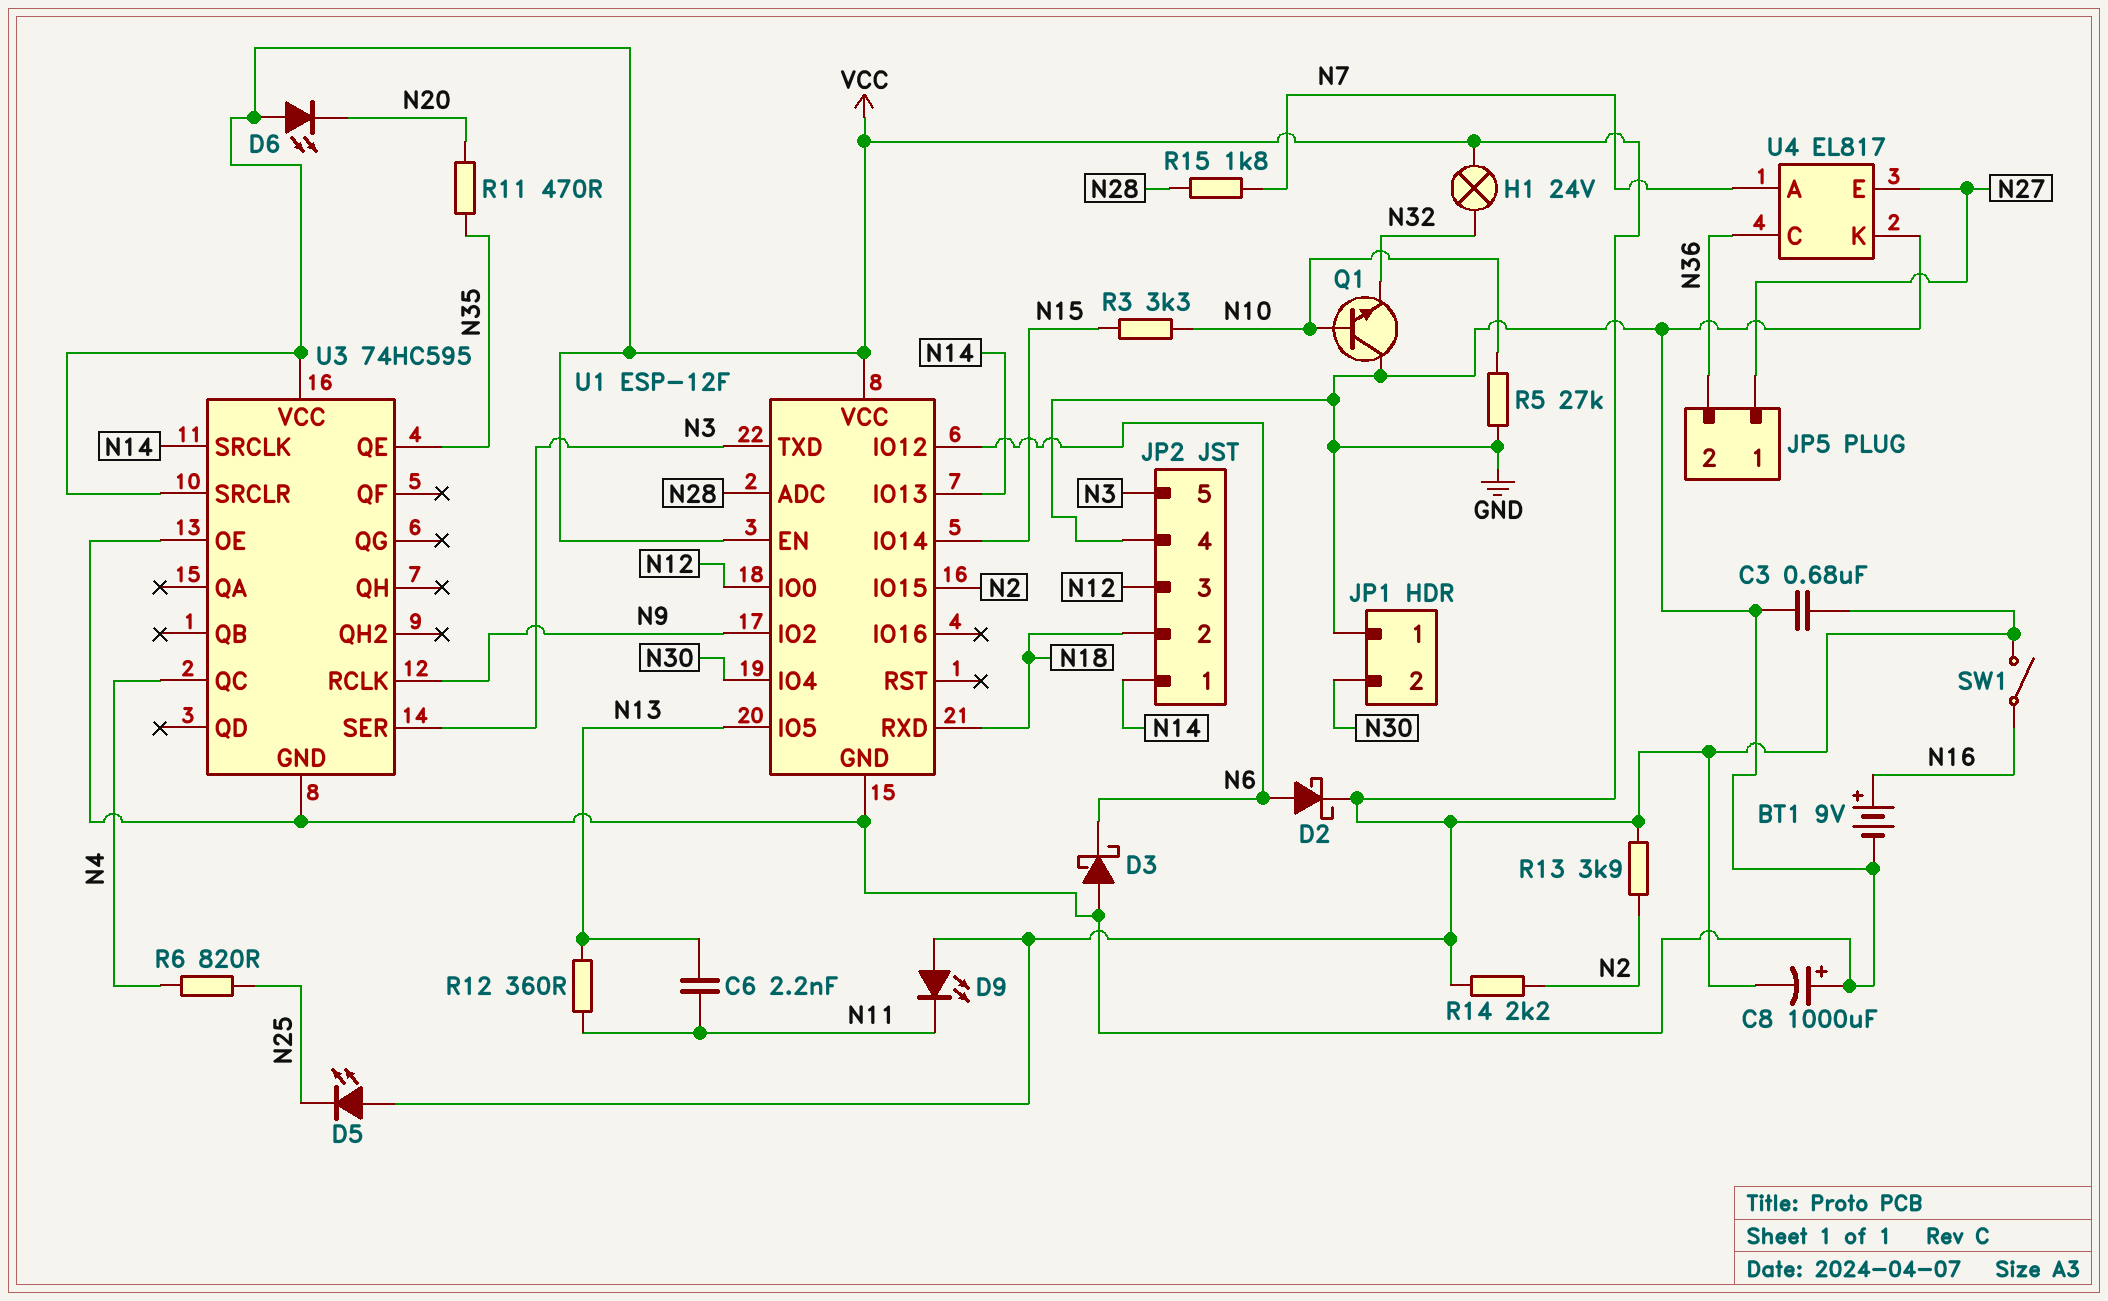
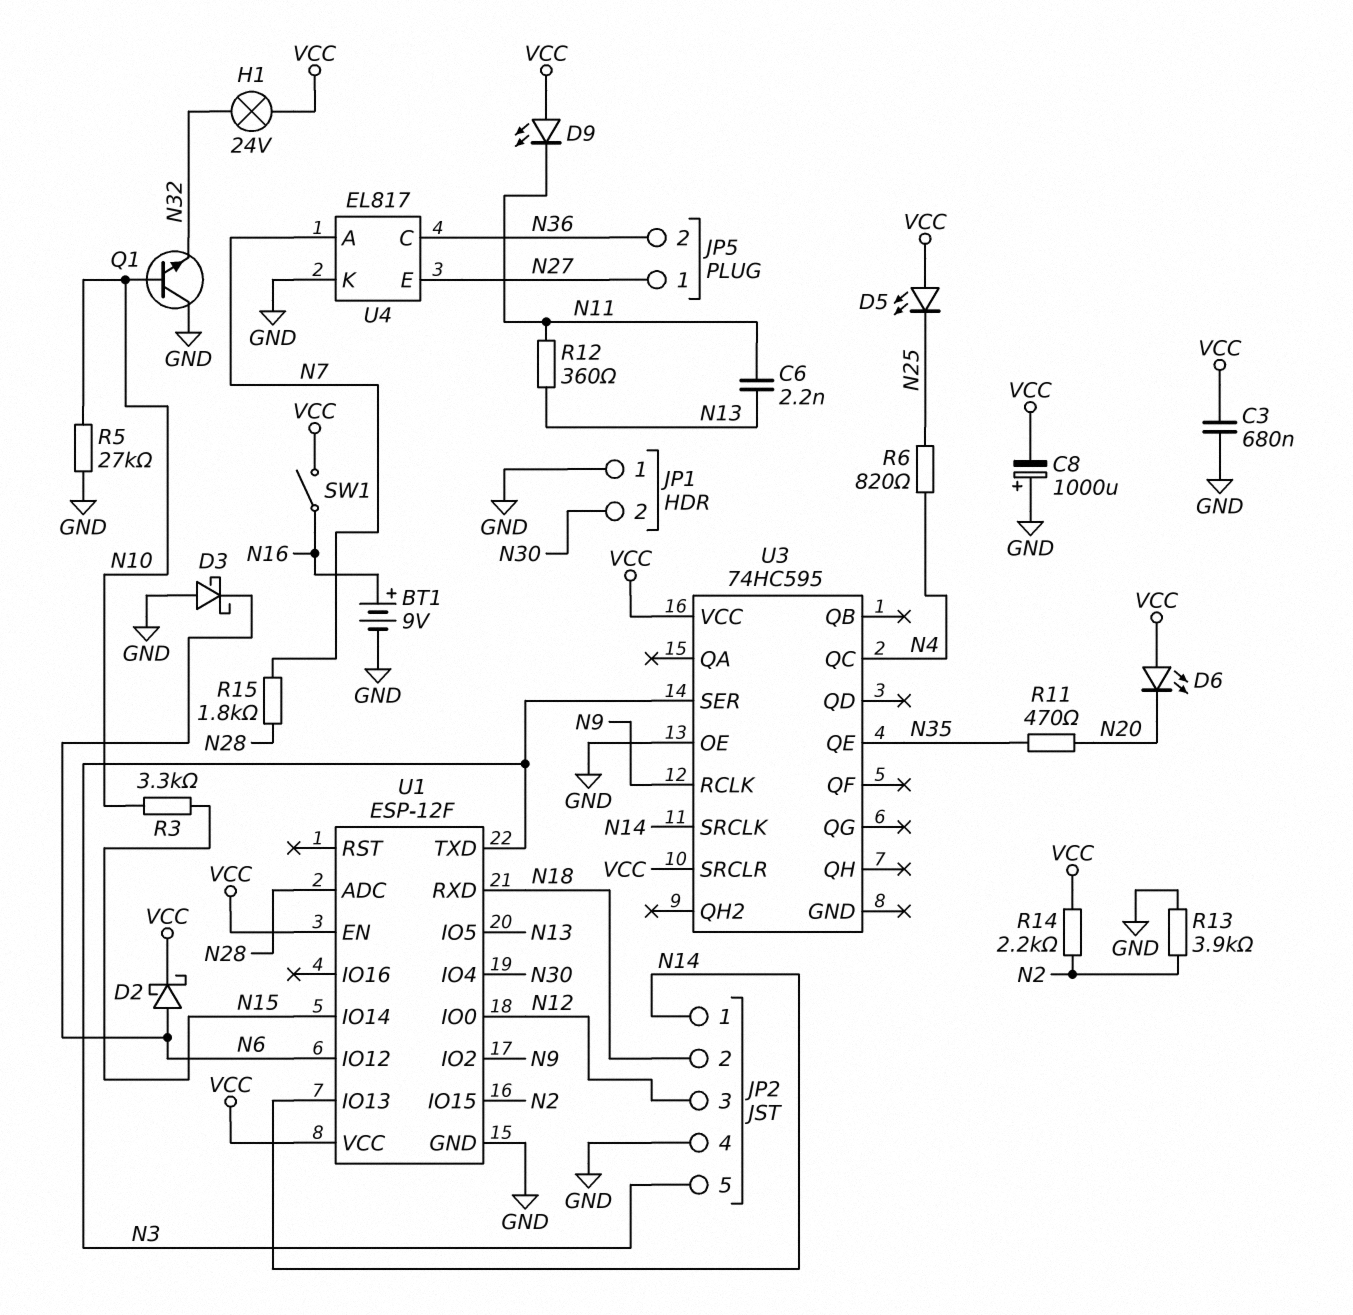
R13: 3.9k (N2, VCC) -> 3.9k (GND, N2)
U3 pin GND: GND -> none

